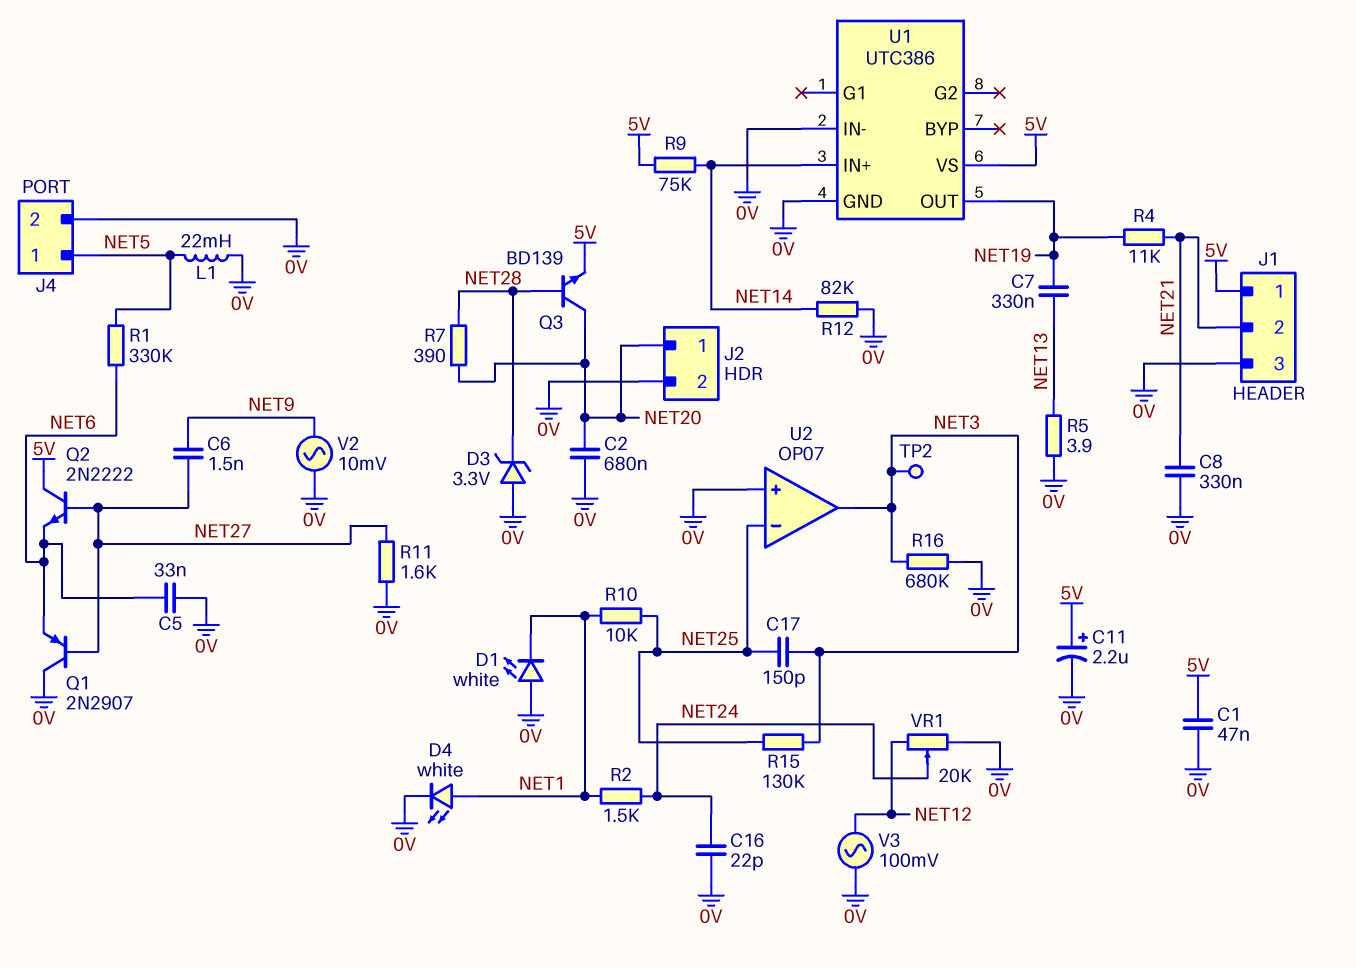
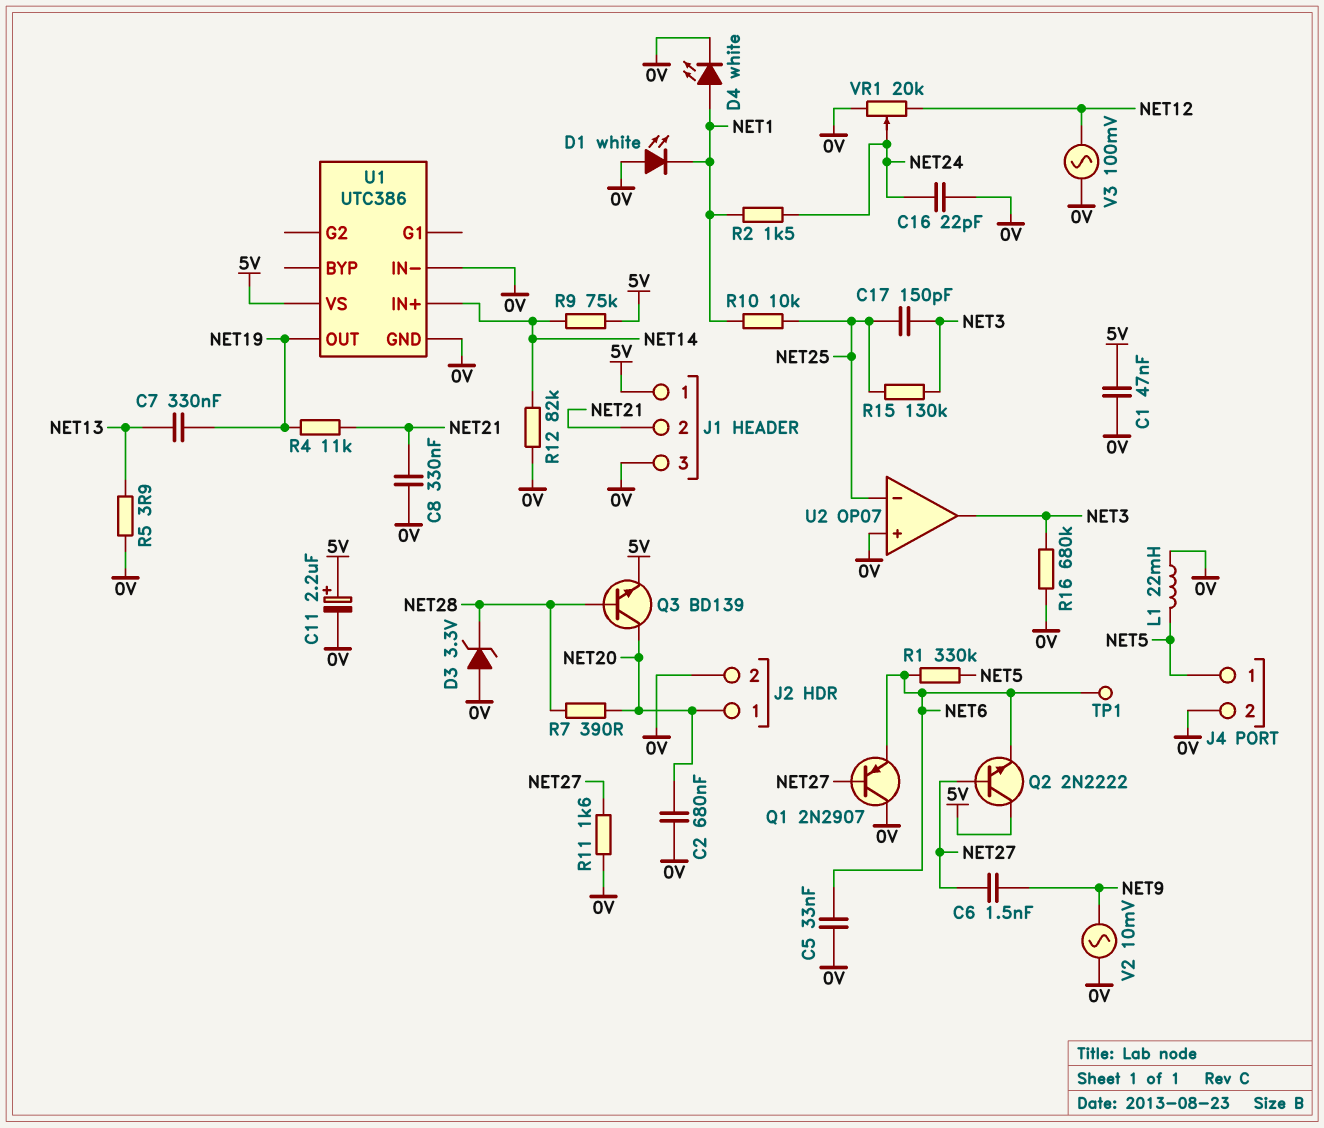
TP1: none -> test point (NET6)
TP2: test point (NET3) -> none

